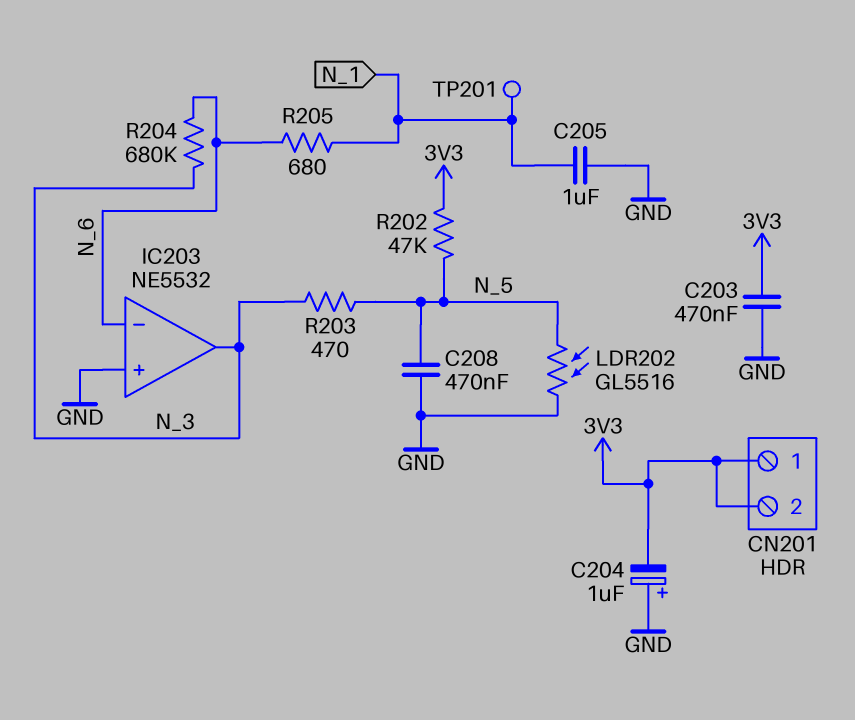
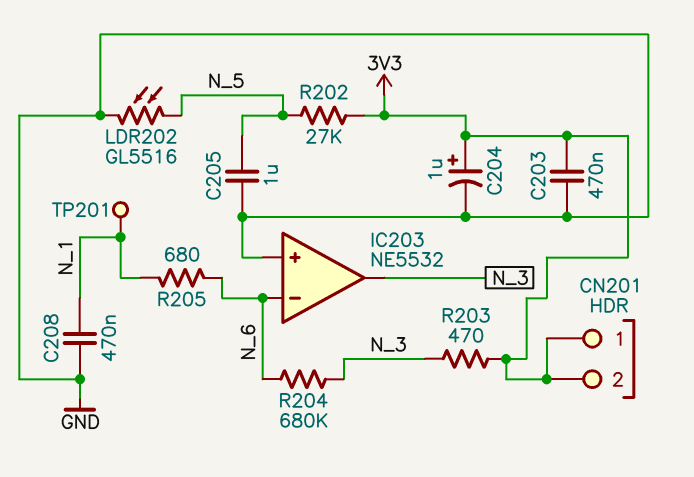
C204: 1uF (plus GND, minus 3V3) -> 1uF (plus 3V3, minus GND)
C205: 1uF (GND, N_1) -> 1uF (GND, N_5)
C208: 470nF (GND, N_5) -> 470nF (GND, N_1)
R202: 47k (3V3, N_5) -> 27k (3V3, N_5)
R203: 470 (N_3, N_5) -> 470 (3V3, N_3)

